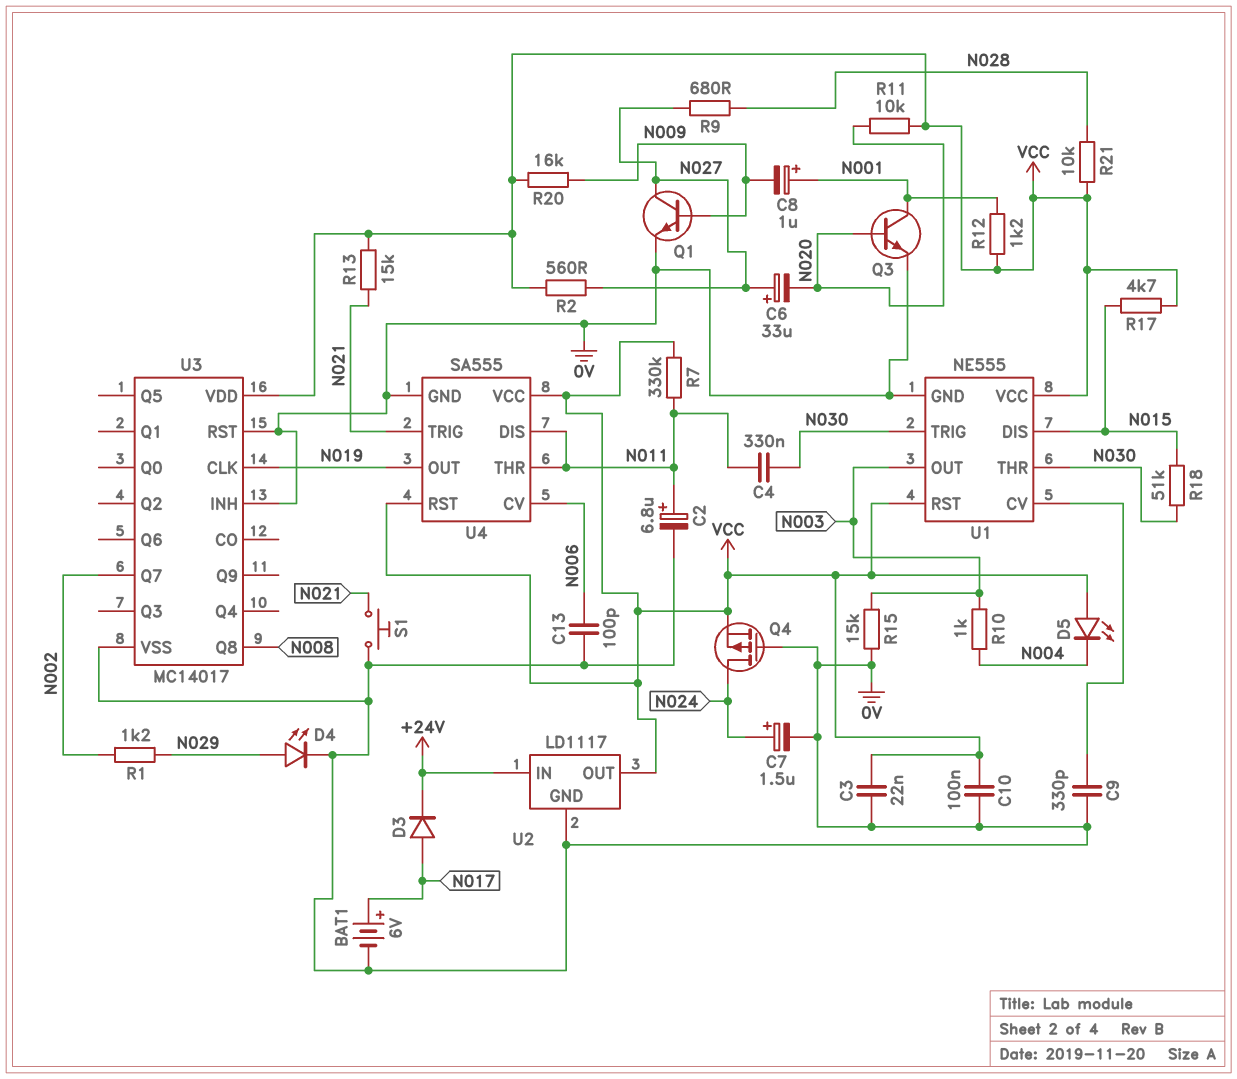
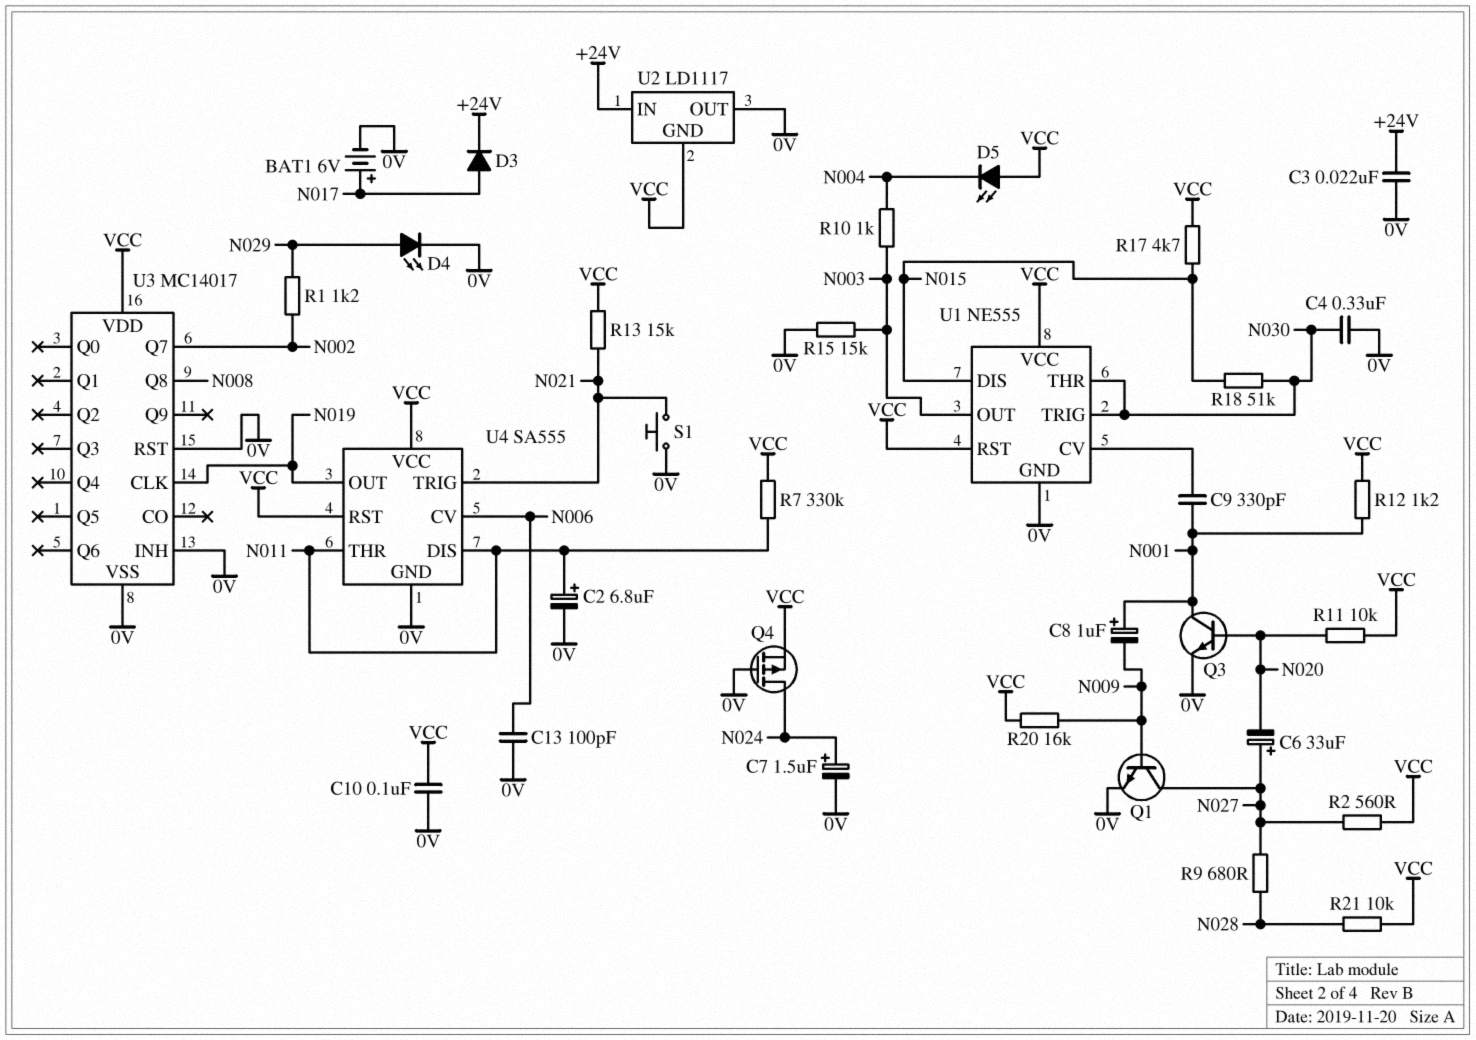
C3: 22nF (0V, VCC) -> 22nF (+24V, 0V)
C4: 330nF (N011, N030) -> 330nF (0V, N030)
C9: 330pF (0V, U1/CV) -> 330pF (N001, U1/CV)
U2 pin GND: 0V -> VCC
U2 pin OUT: VCC -> 0V

